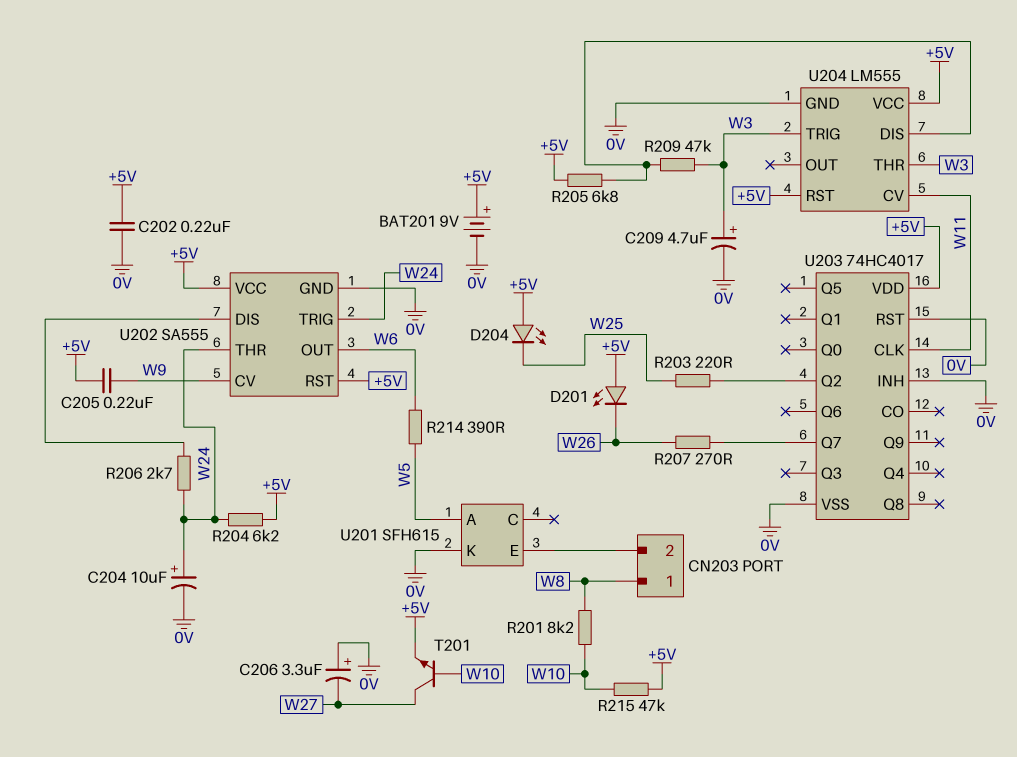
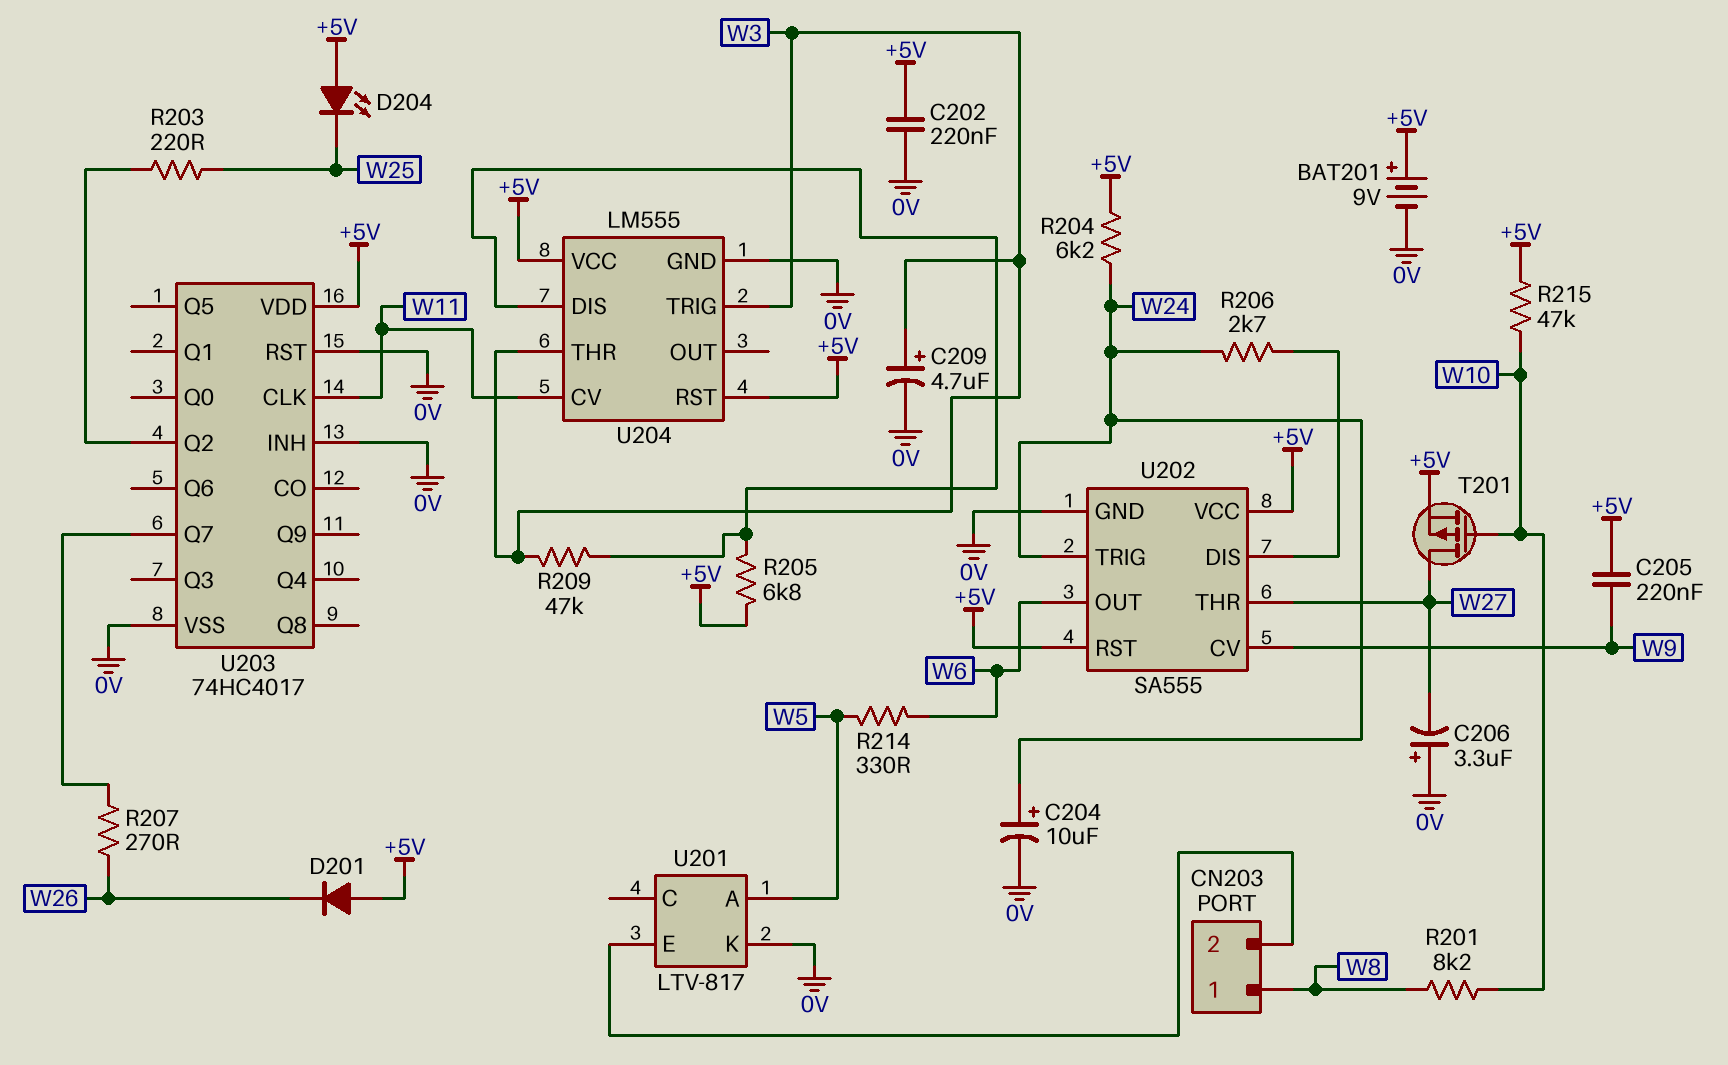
D201: LED (A +5V, K W26) -> diode (A +5V, K W26)
R214: 390 (W5, W6) -> 330 (W5, W6)
T201: NPN (B W10, C W27, E +5V) -> PMOS (G W10, D W27, S +5V)
U201: SFH615 -> LTV-817
U202 pin THR: W24 -> W27

